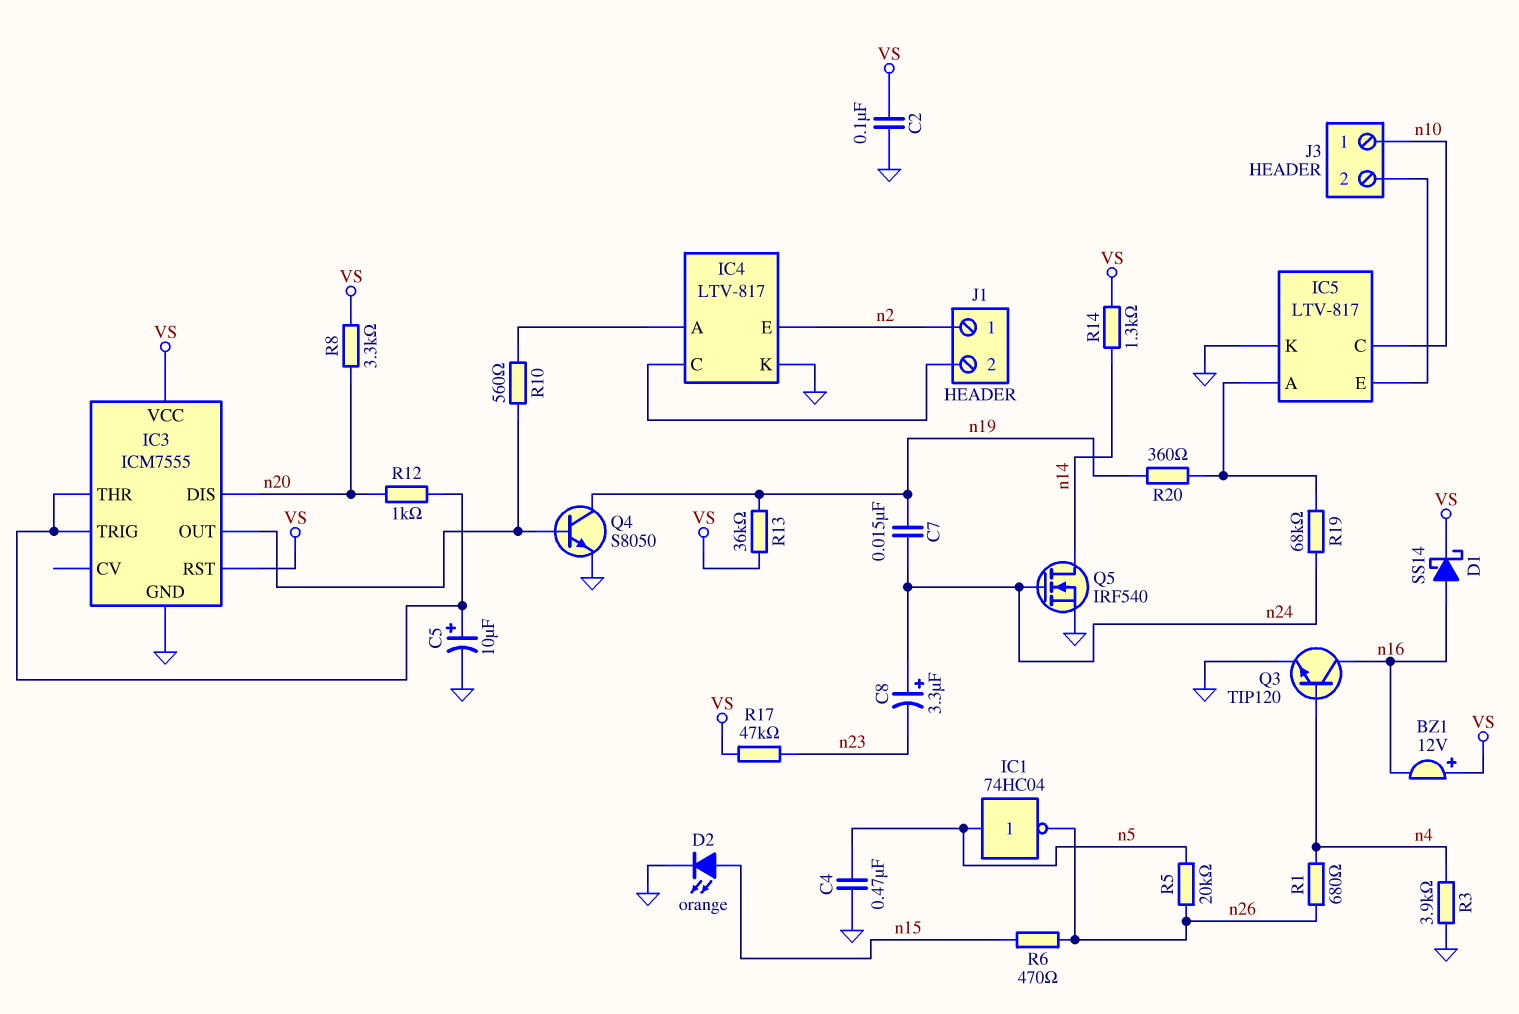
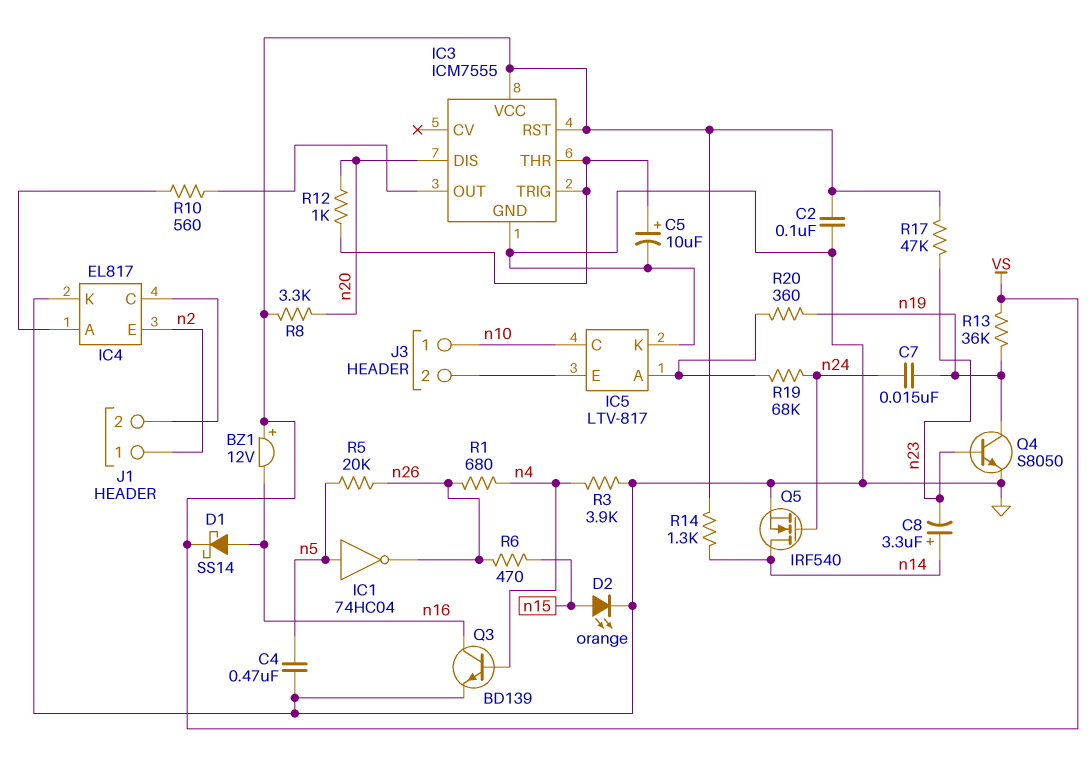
C8: 3.3uF (plus n24, minus n23) -> 3.3uF (plus n14, minus n23)
IC4: LTV-817 -> EL817
Q3: NPN TIP120 (B n4, C n16, E GND) -> NPN BD139 (B n4, C n16, E GND)
Q4: NPN S8050 (B IC3/OUT, C n19, E GND) -> NPN S8050 (B n23, C n19, E GND)

